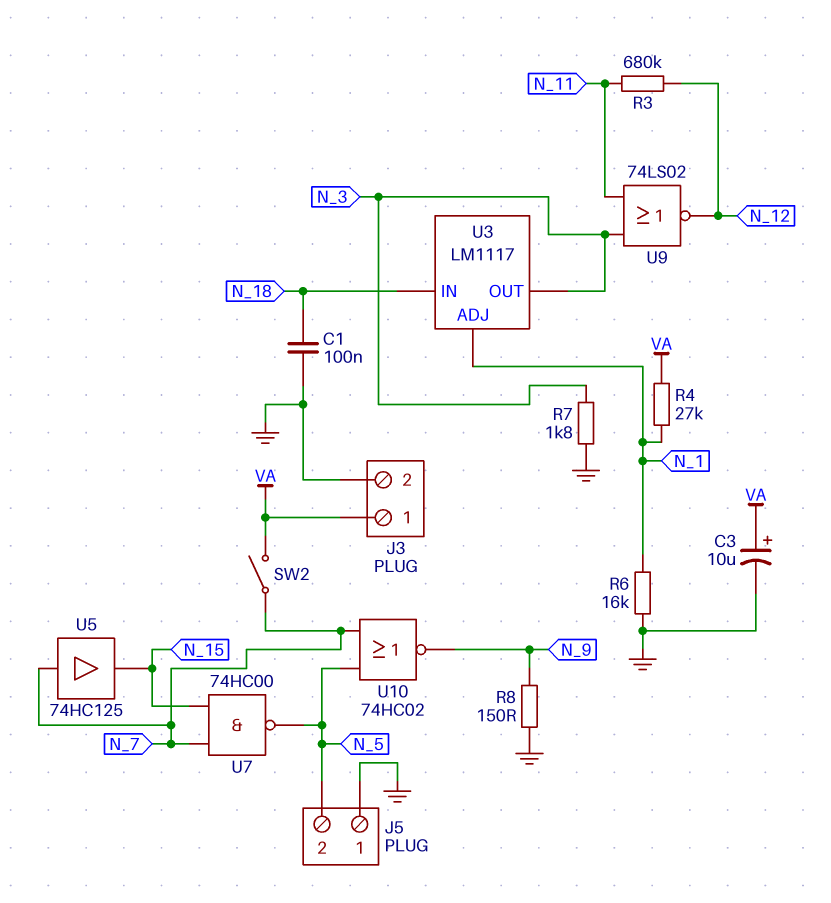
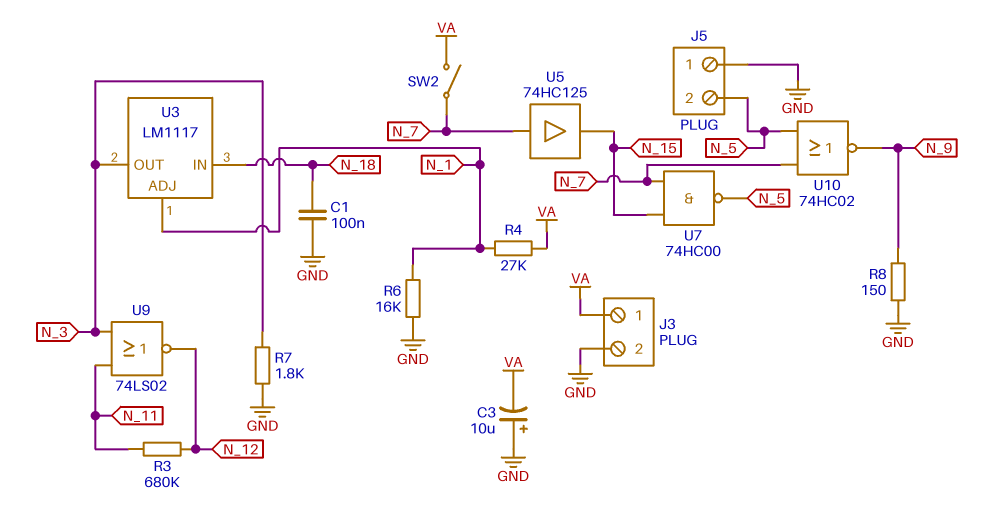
C3: 10uF (plus VA, minus GND) -> 10uF (plus GND, minus VA)

